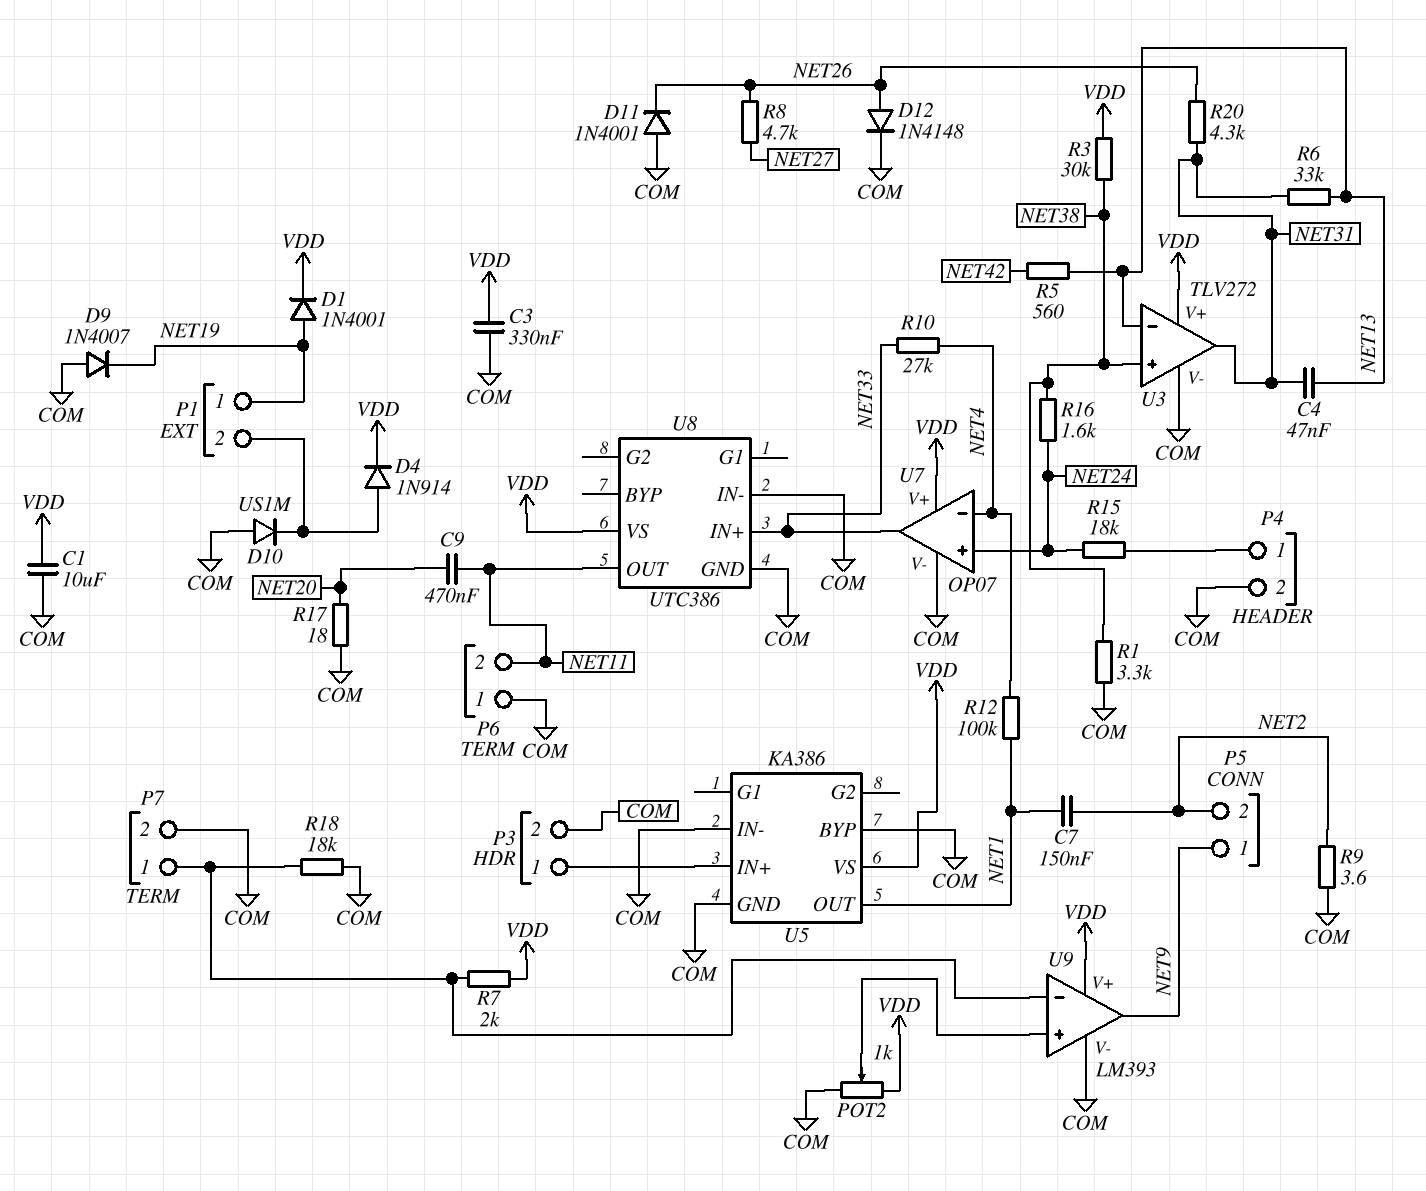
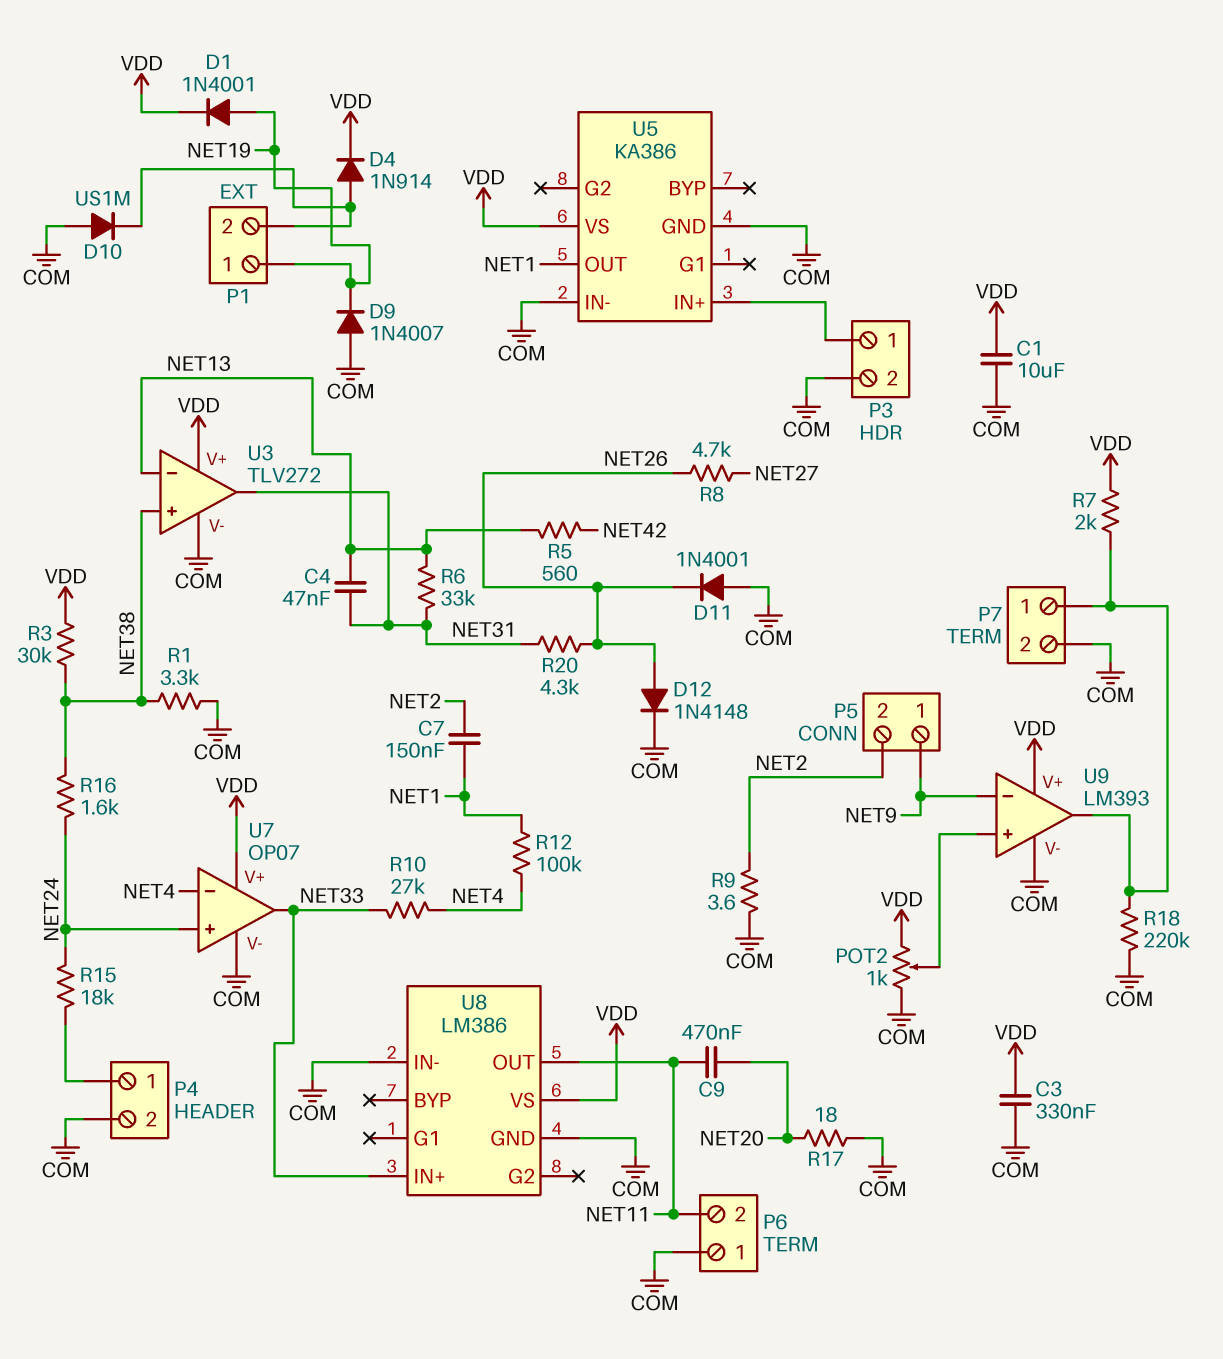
R18: 18k (COM, P7/1) -> 220k (COM, P7/1)
U5 pin BYP: COM -> none
U8: UTC386 -> LM386
U9 pin in-: P7/1 -> NET9
U9 pin out: NET9 -> P7/1

